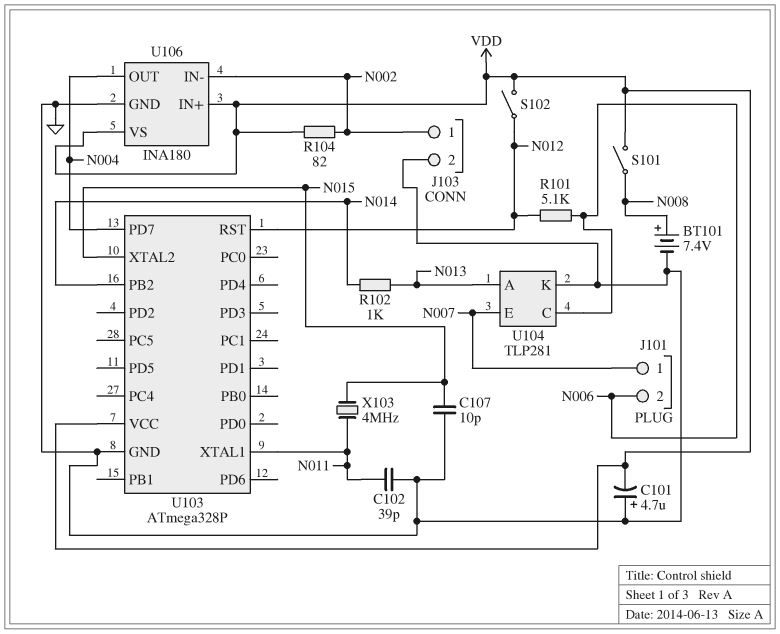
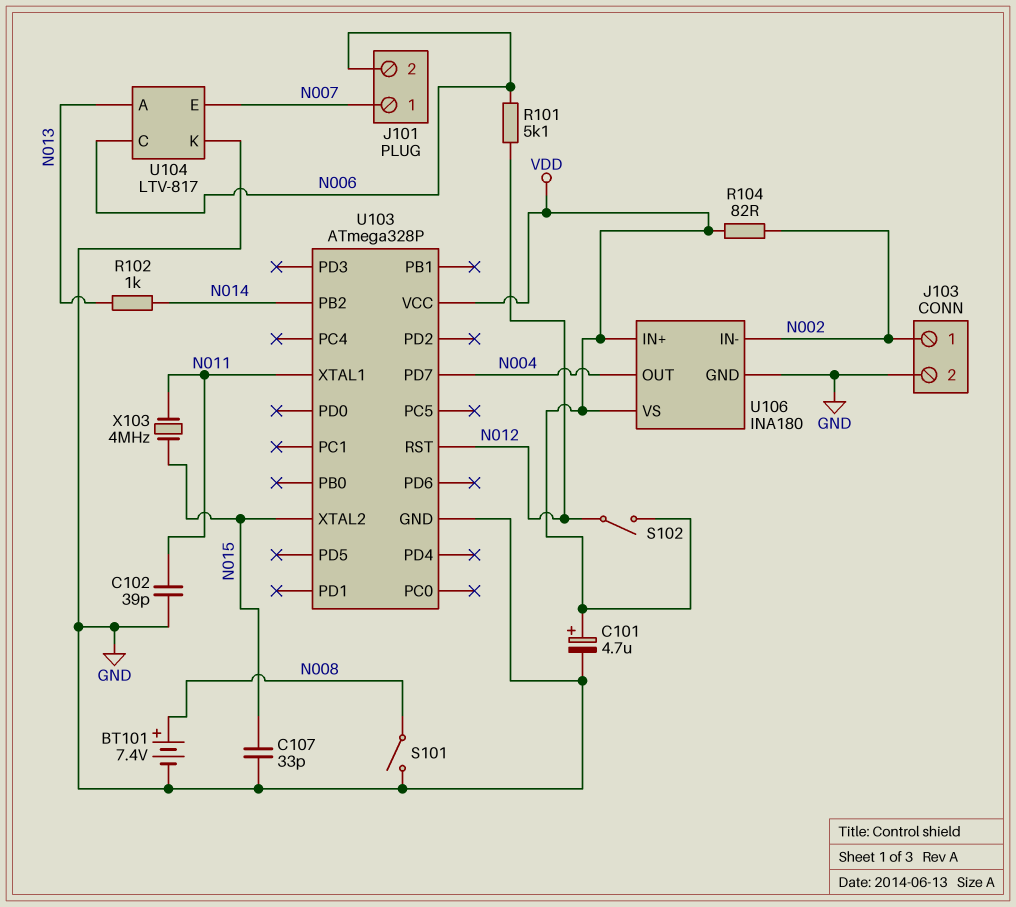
C101: 4.7uF (plus GND, minus VDD) -> 4.7uF (plus VDD, minus GND)
C107: 10pF (GND, N015) -> 33pF (GND, N015)
S101: switch (N008, VDD) -> switch (GND, N008)
U104: TLP281 -> LTV-817

